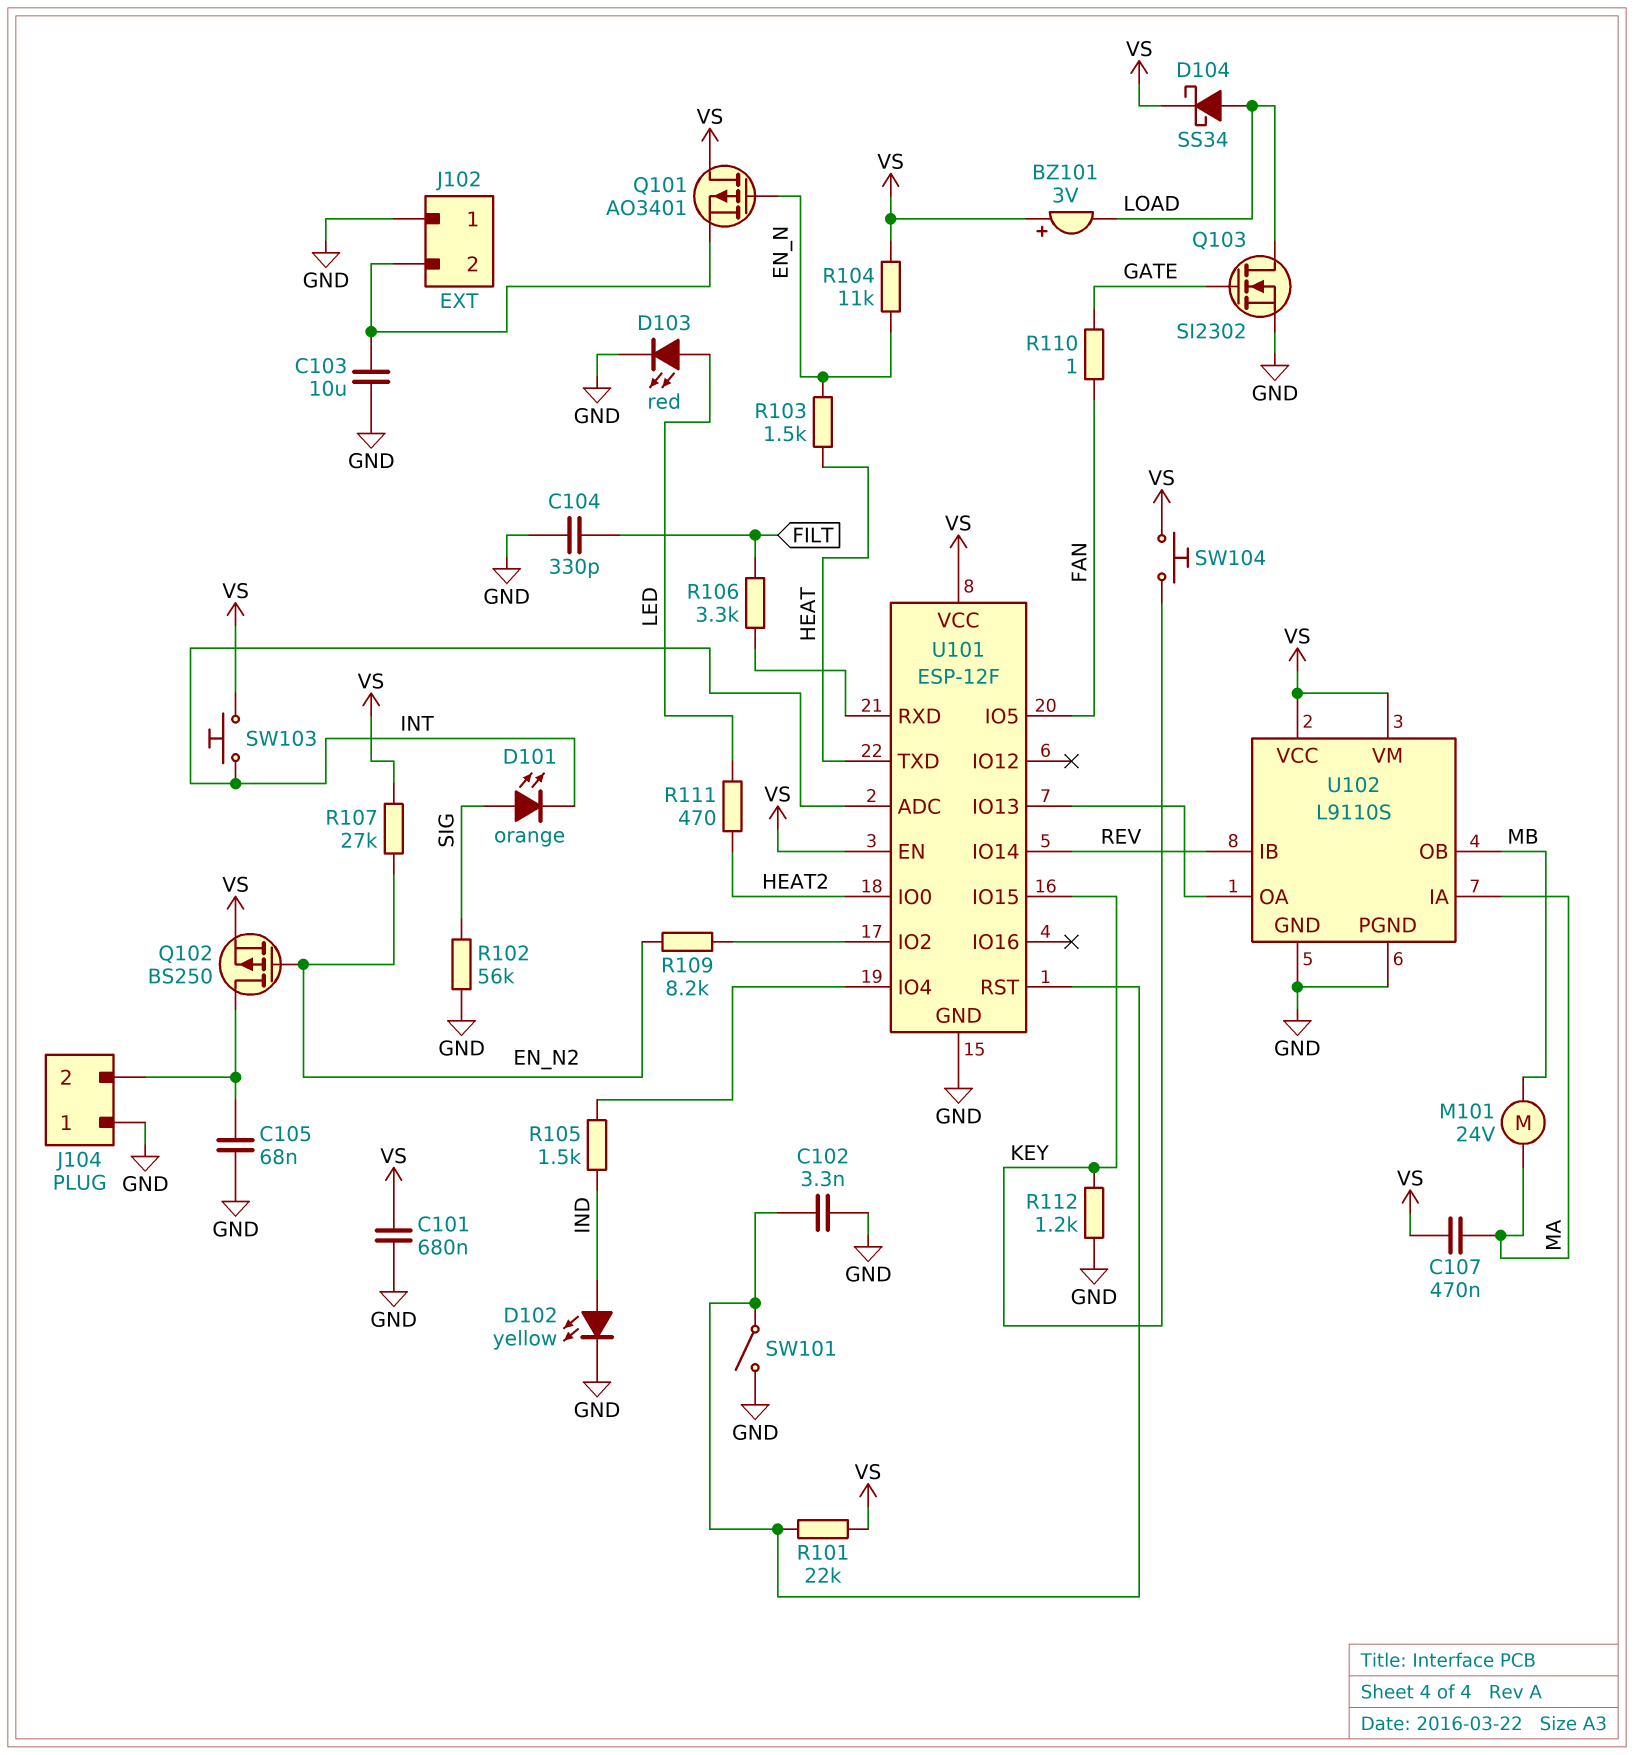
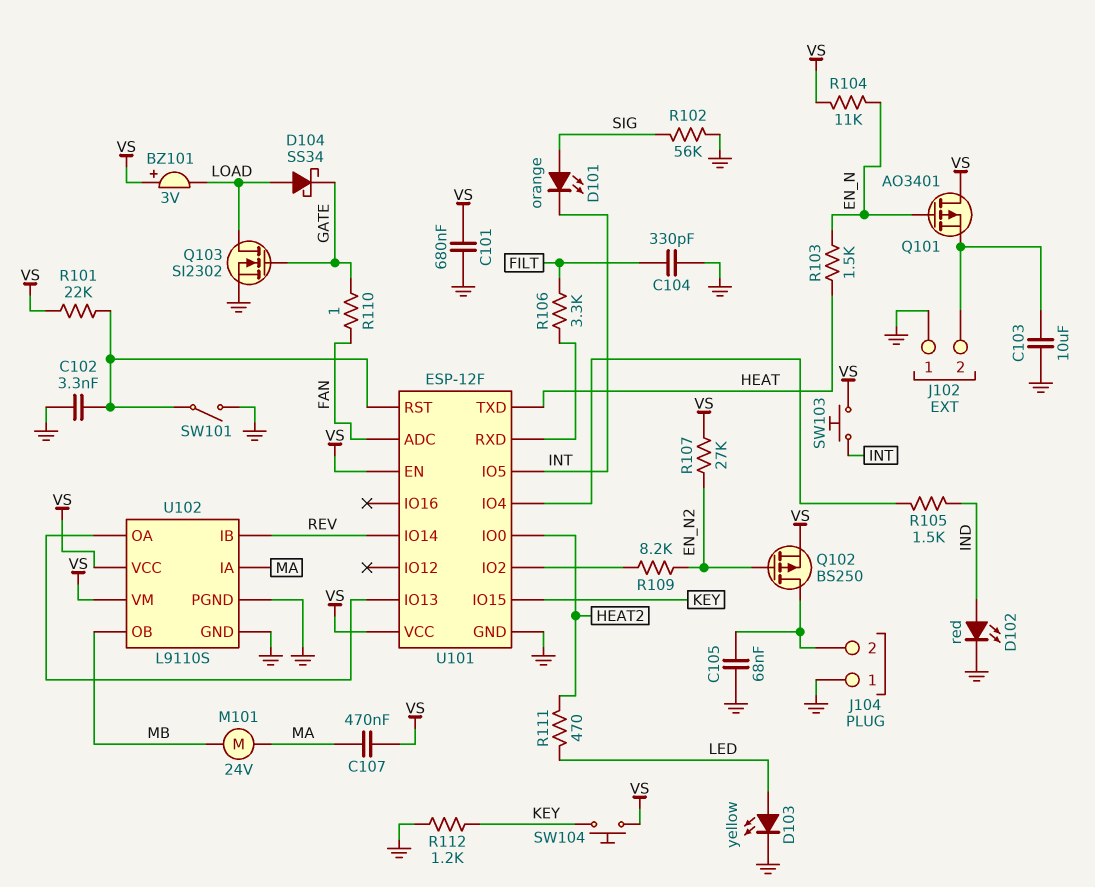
D102: LED yellow (A IND, K GND) -> LED red (A IND, K GND)
D103: LED red (A LED, K GND) -> LED yellow (A LED, K GND)
D104: schottky SS34 (A LOAD, K VS) -> schottky SS34 (A LOAD, K GATE)
U101 pin ADC: INT -> FAN
U101 pin IO5: FAN -> INT

